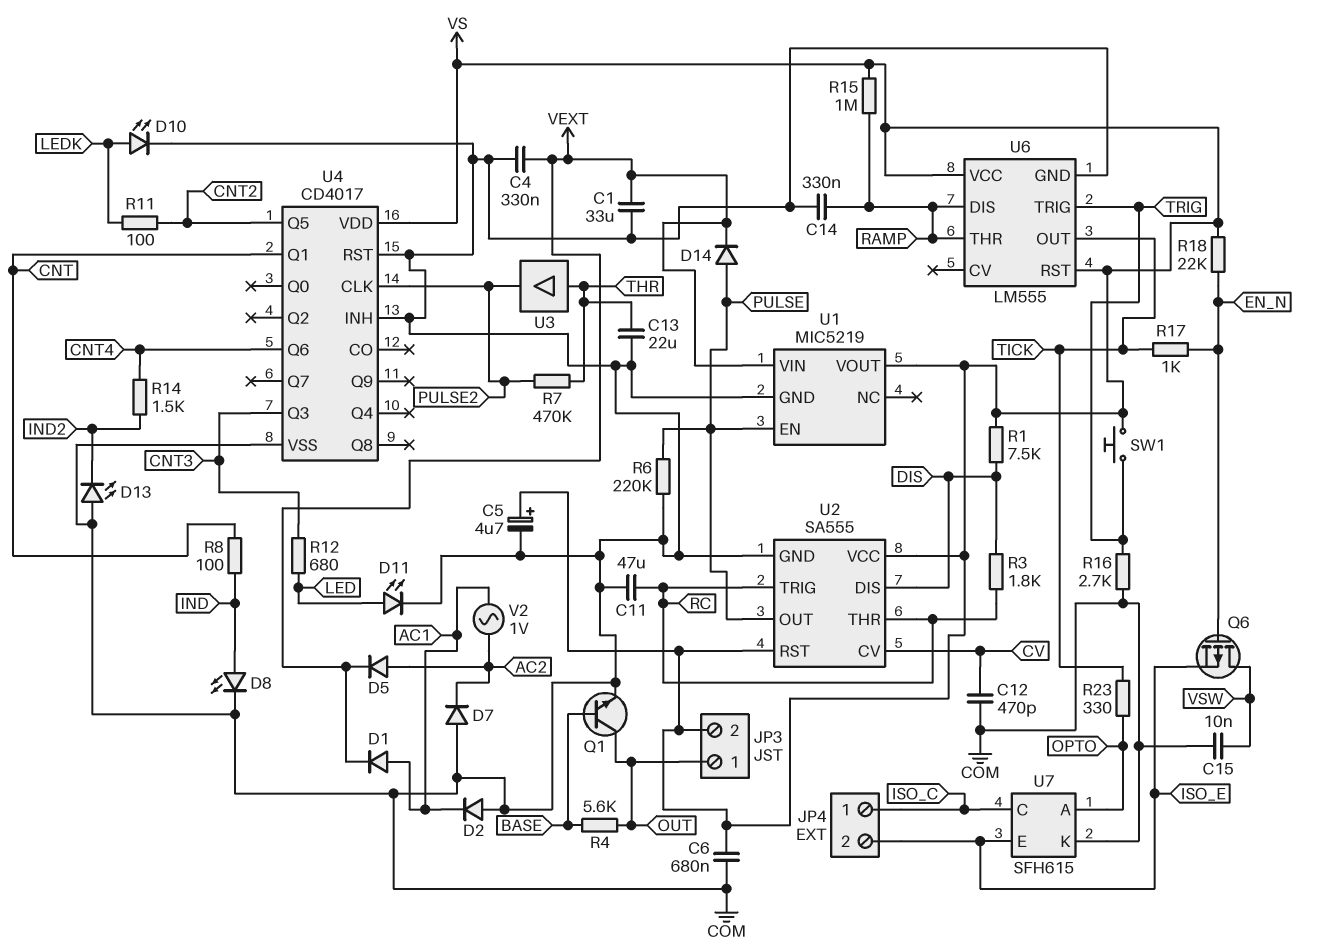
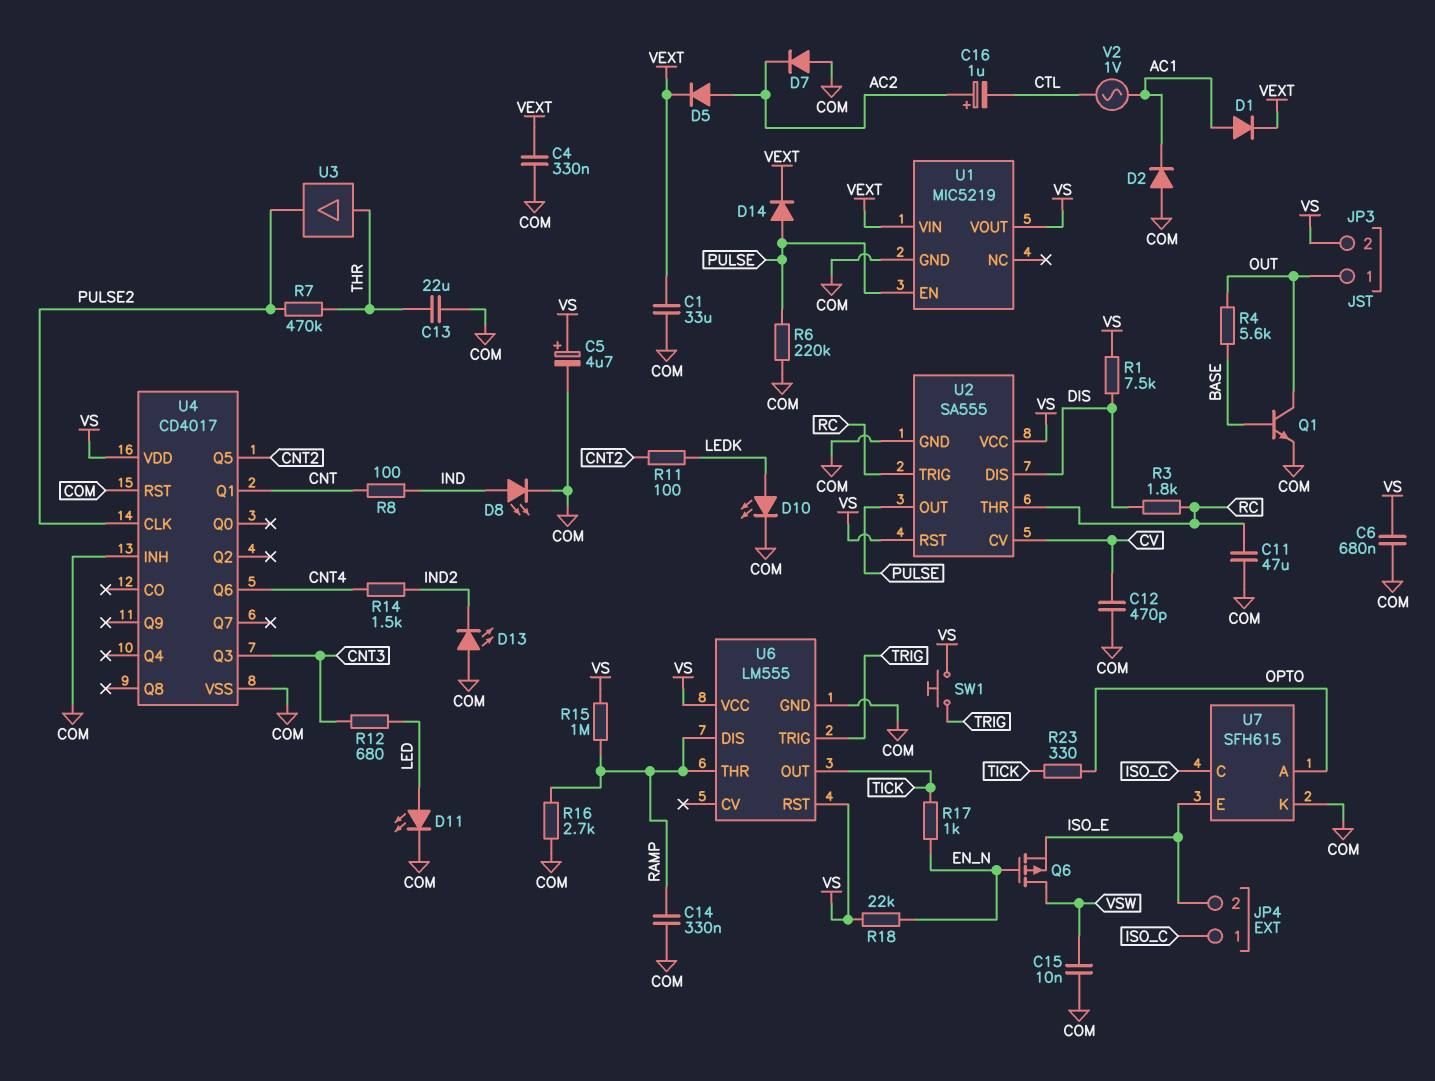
C16: none -> 1uF (plus AC2, minus CTL)
R16: 2.7k (COM, TRIG) -> 2.7k (COM, RAMP)
V2: AC 1V (AC1, AC2) -> AC 1V (AC1, CTL)

